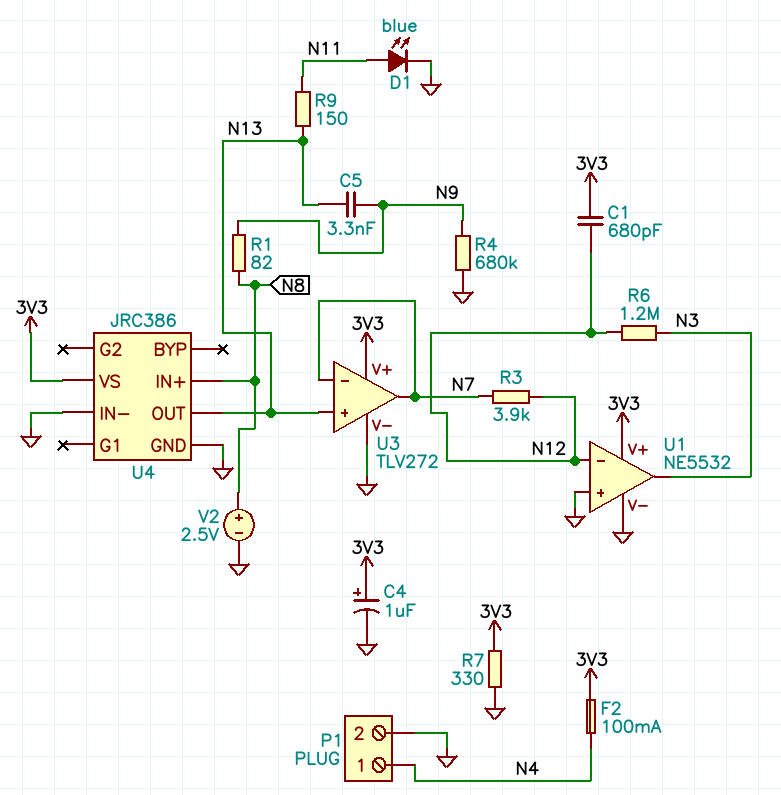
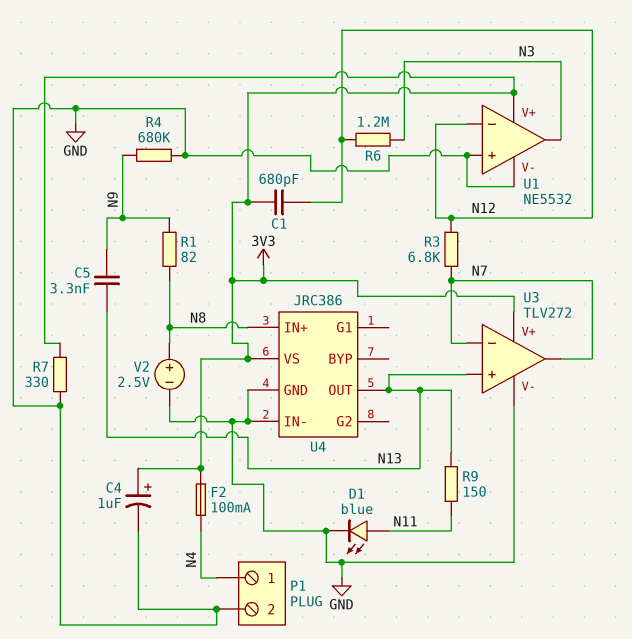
R3: 3.9k (N7, N12) -> 6.8k (N7, N12)

